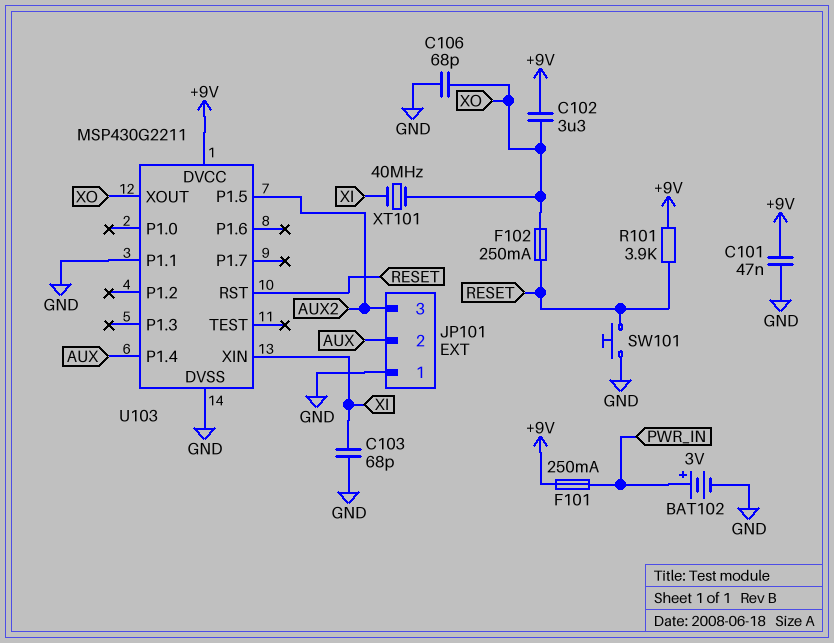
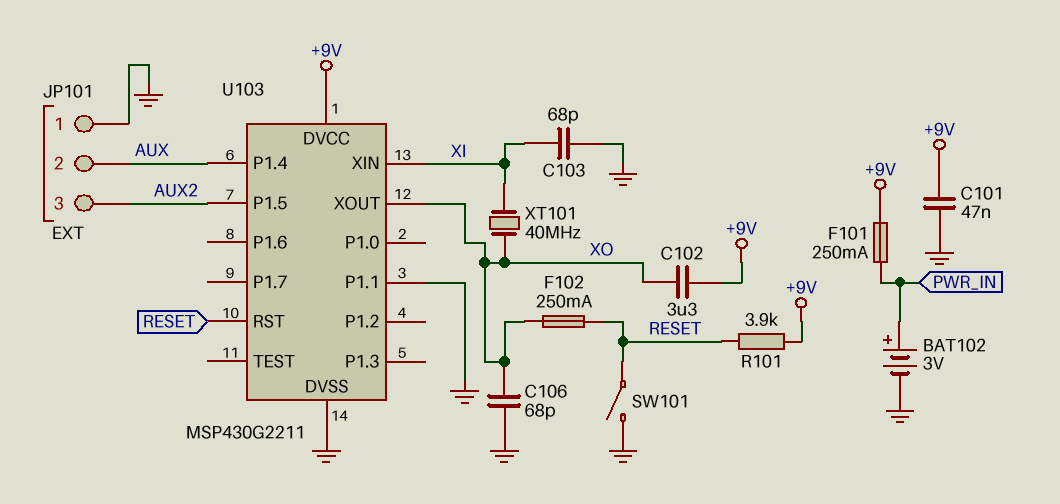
SW101: button (GND, RESET) -> switch (GND, RESET)

